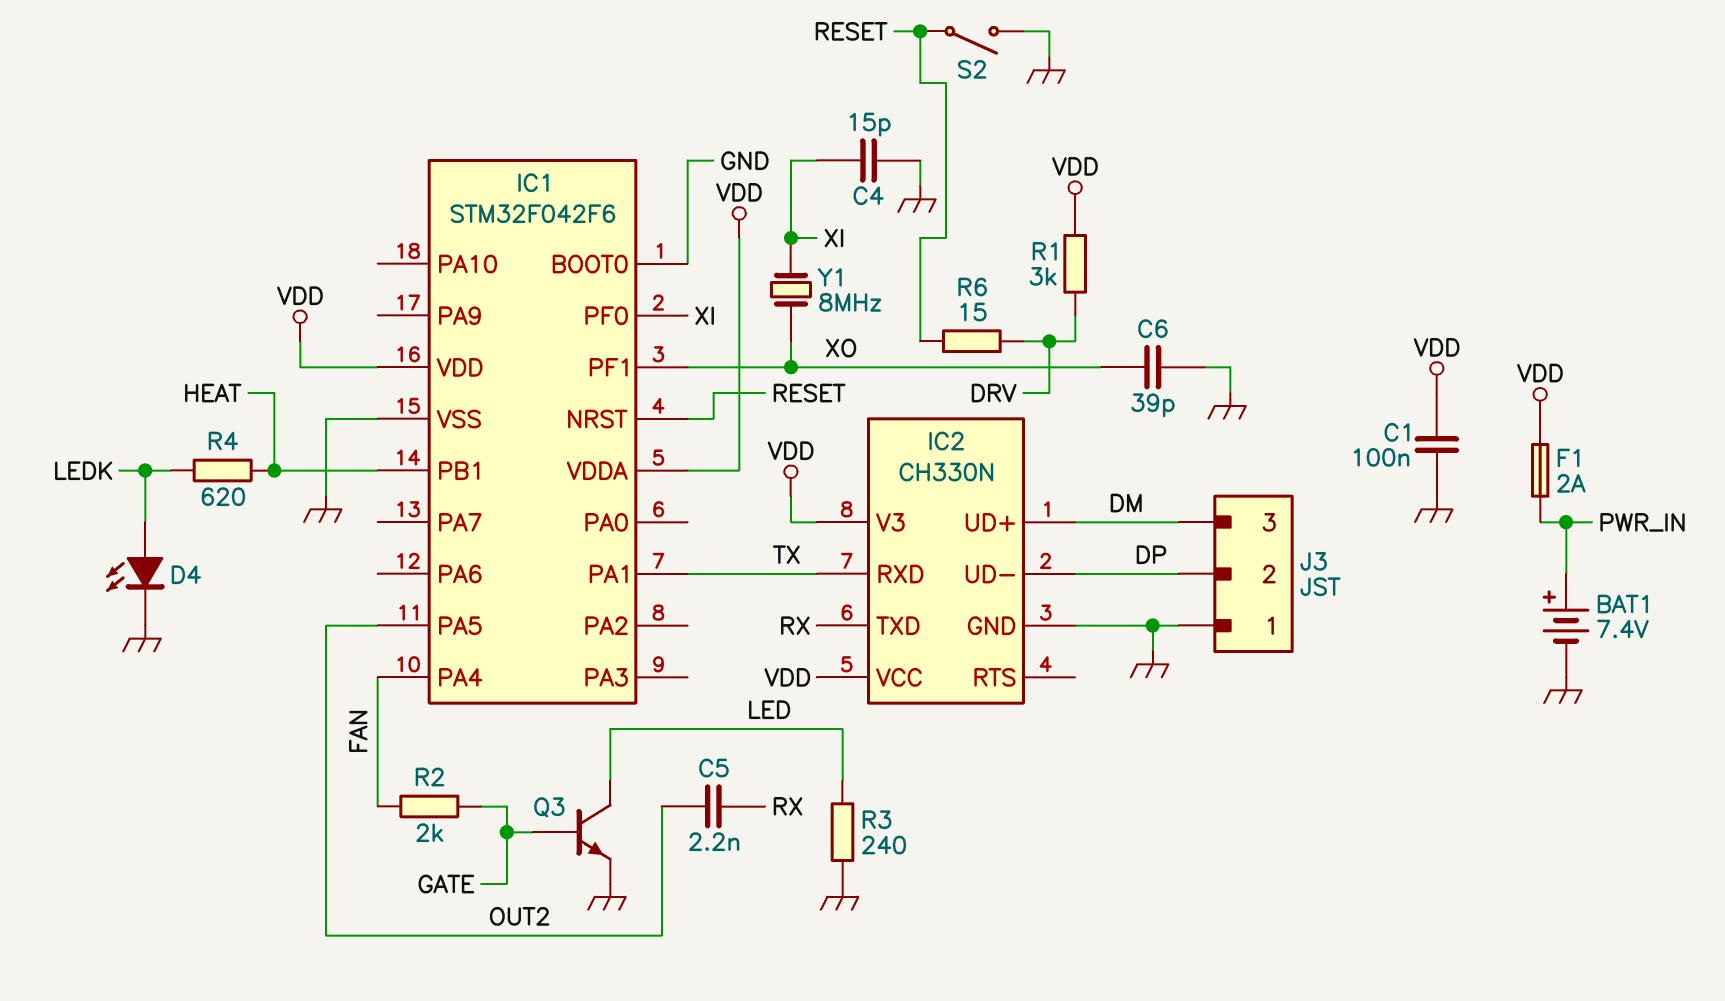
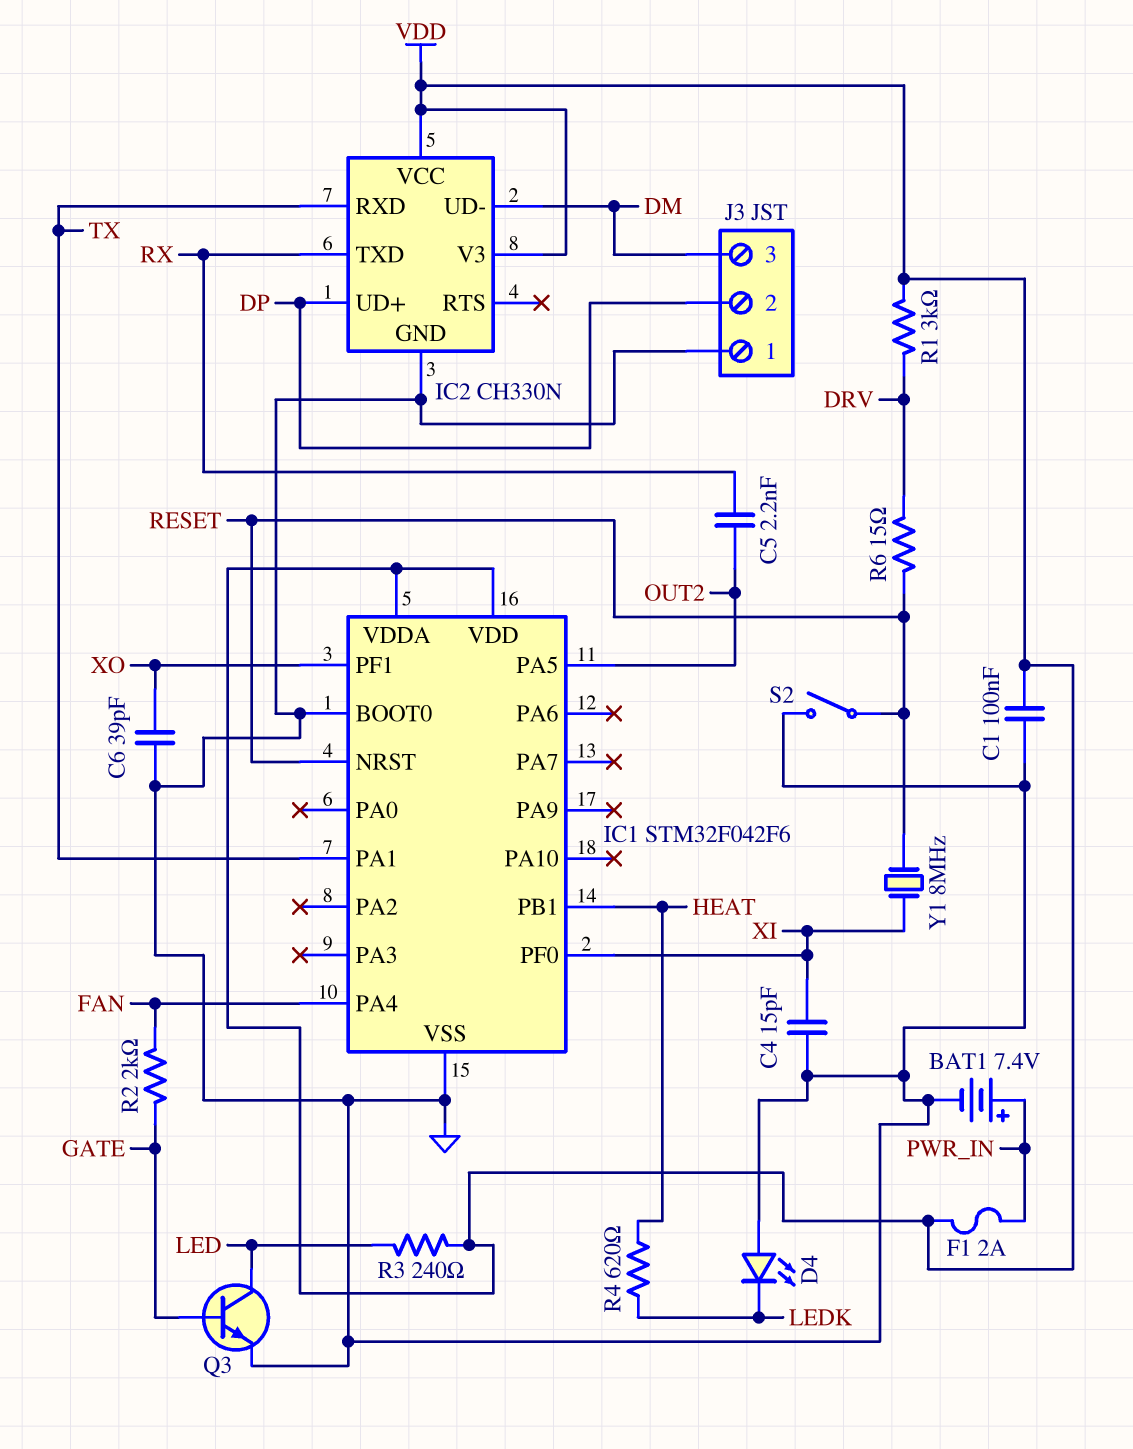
D4: LED (A LEDK, K GND) -> LED (A GND, K LEDK)
IC2 pin UD+: DM -> DP
IC2 pin UD-: DP -> DM
R3: 240 (GND, LED) -> 240 (LED, VDD)
Y1: 8MHz (XI, XO) -> 8MHz (RESET, XI)

